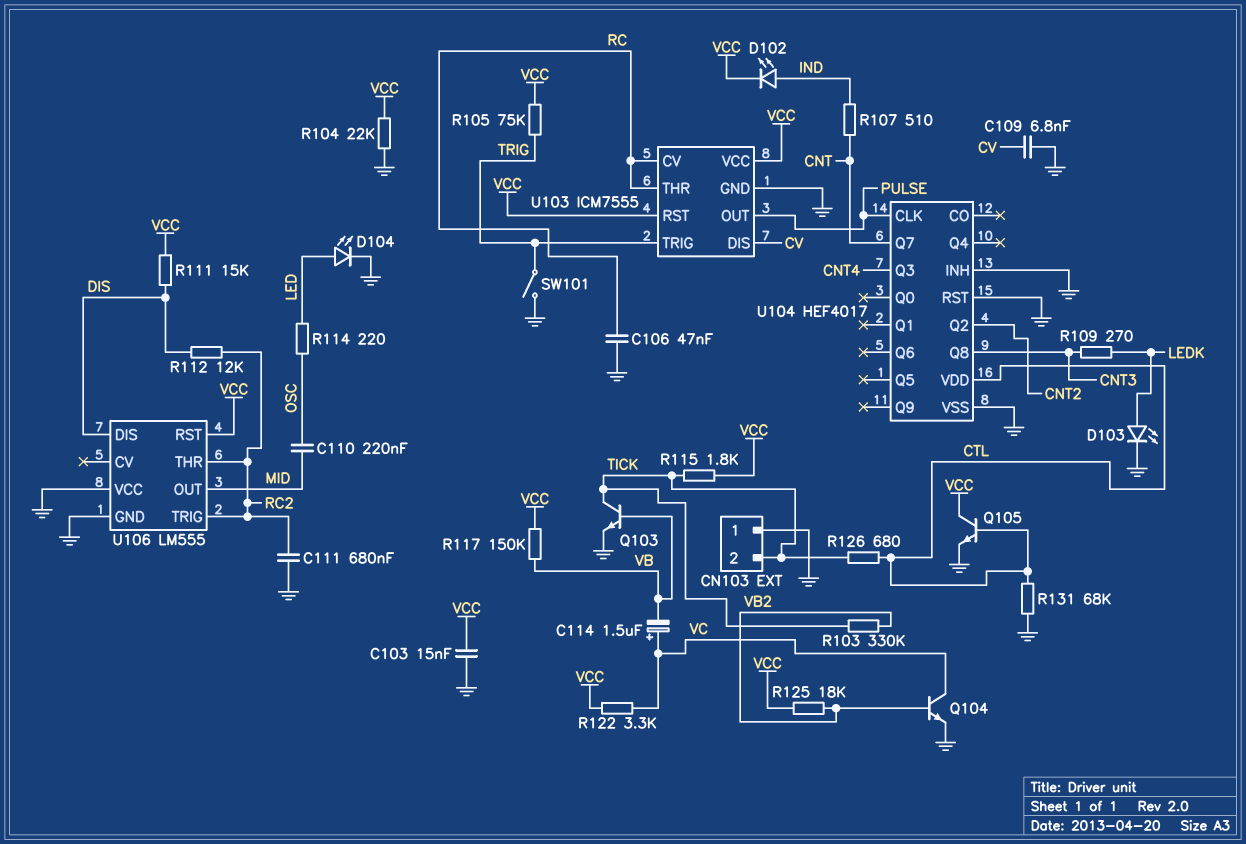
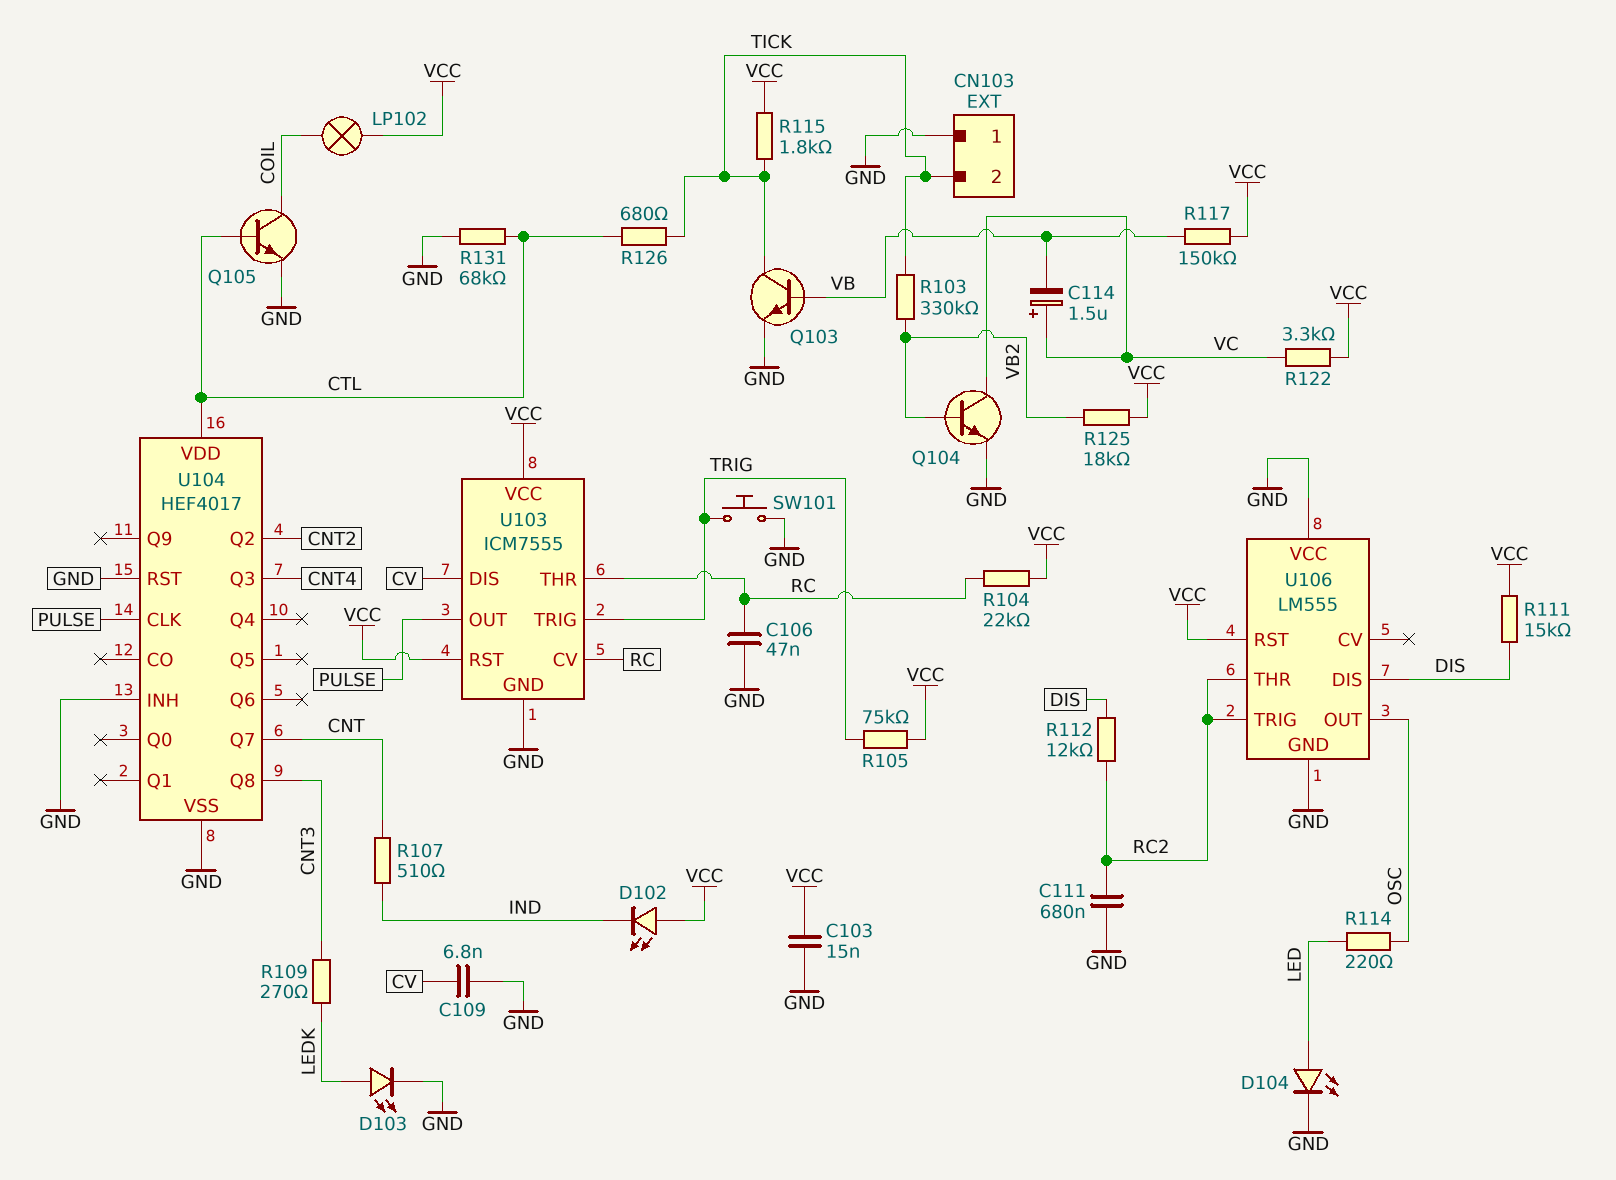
C110: 220nF (MID, OSC) -> none
D102: LED (A IND, K VCC) -> LED (A VCC, K IND)
LP102: none -> lamp (COIL, VCC)
Q105: NPN (B CTL, C VCC, E GND) -> NPN (B CTL, C COIL, E GND)
R104: 22k (GND, VCC) -> 22k (RC, VCC)
SW101: switch (GND, TRIG) -> button (GND, TRIG)
U106 pin OUT: MID -> OSC

